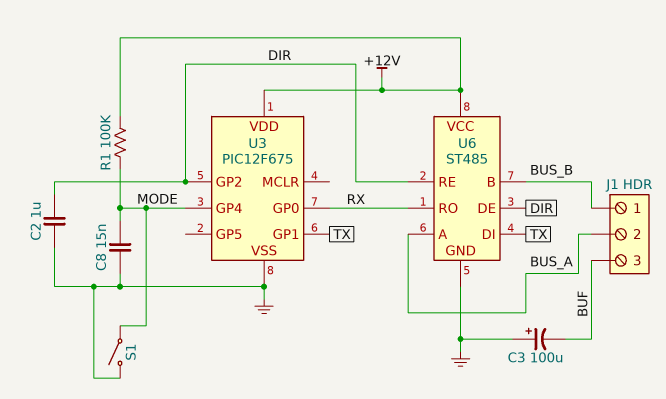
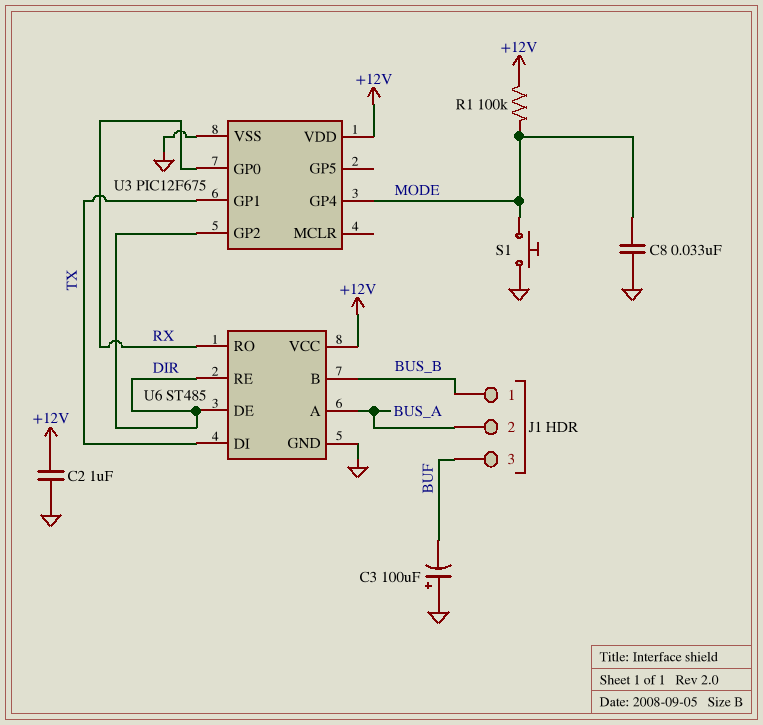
C2: 1uF (DIR, GND) -> 1uF (+12V, GND)
C8: 15nF (GND, MODE) -> 33nF (GND, MODE)
S1: switch (GND, MODE) -> button (GND, MODE)

